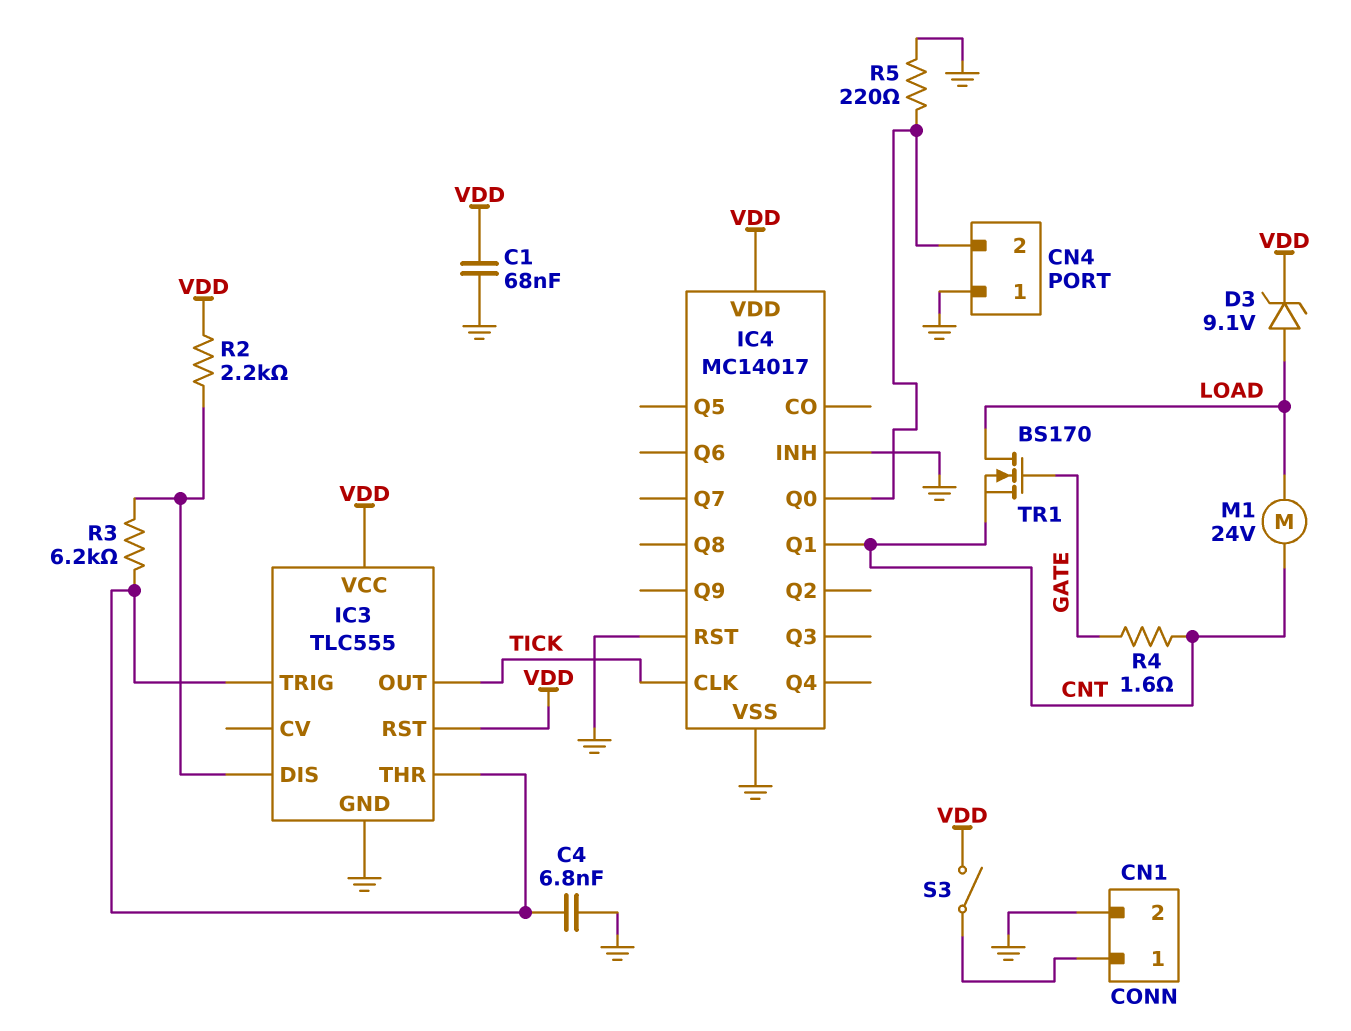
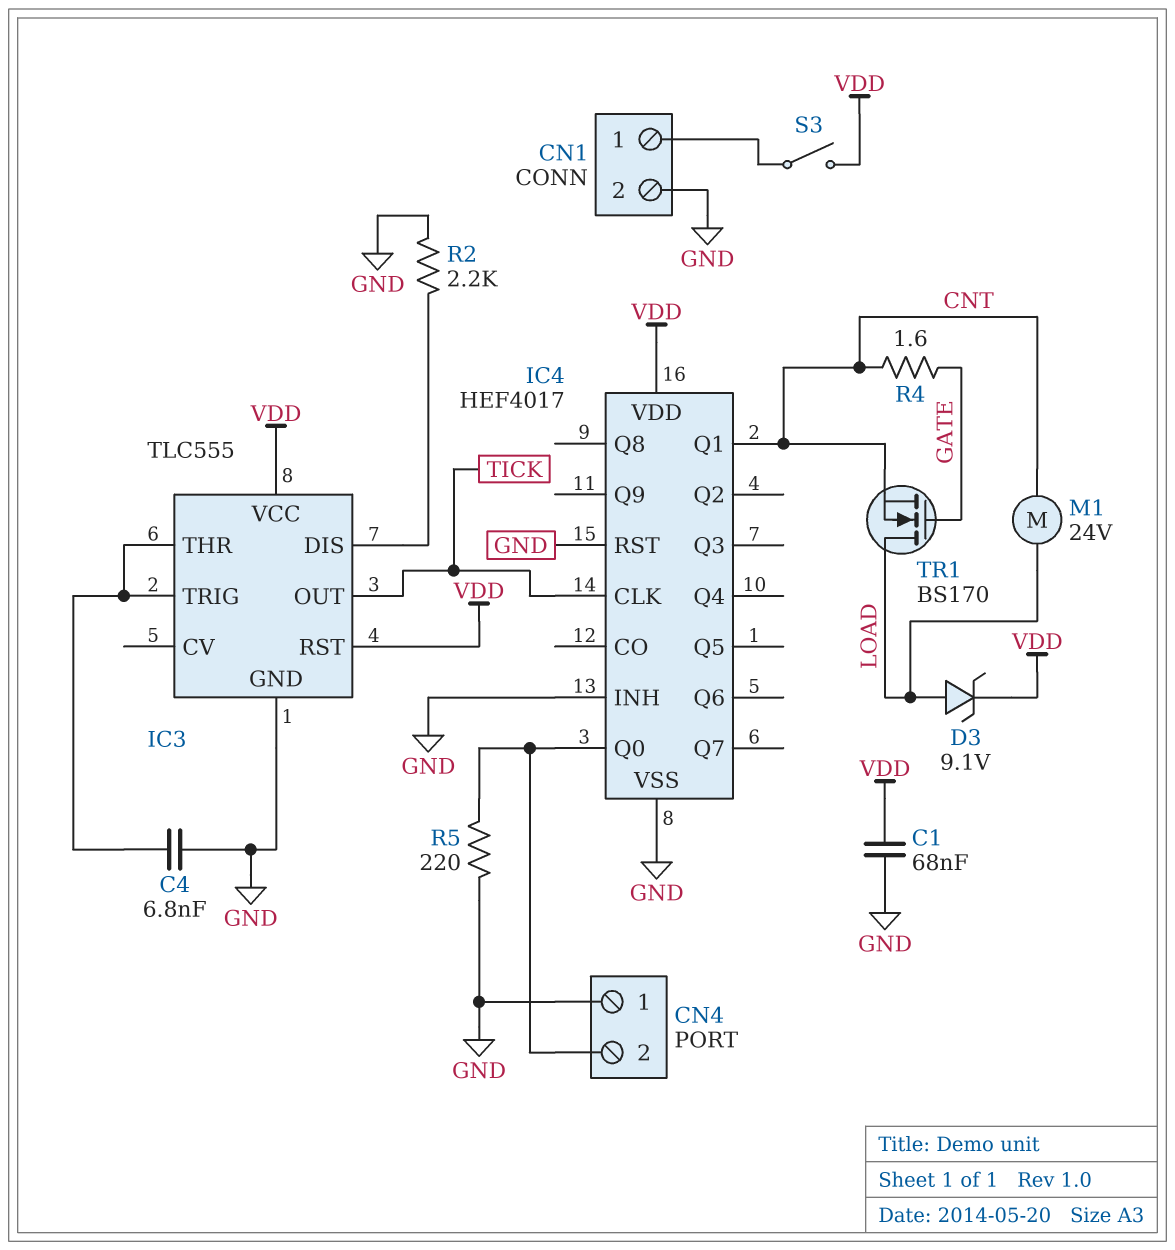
IC4: MC14017 -> HEF4017
R2: 2.2k (IC3/DIS, VDD) -> 2.2k (GND, IC3/DIS)
R3: 6.2k (IC3/DIS, IC3/THR) -> none

